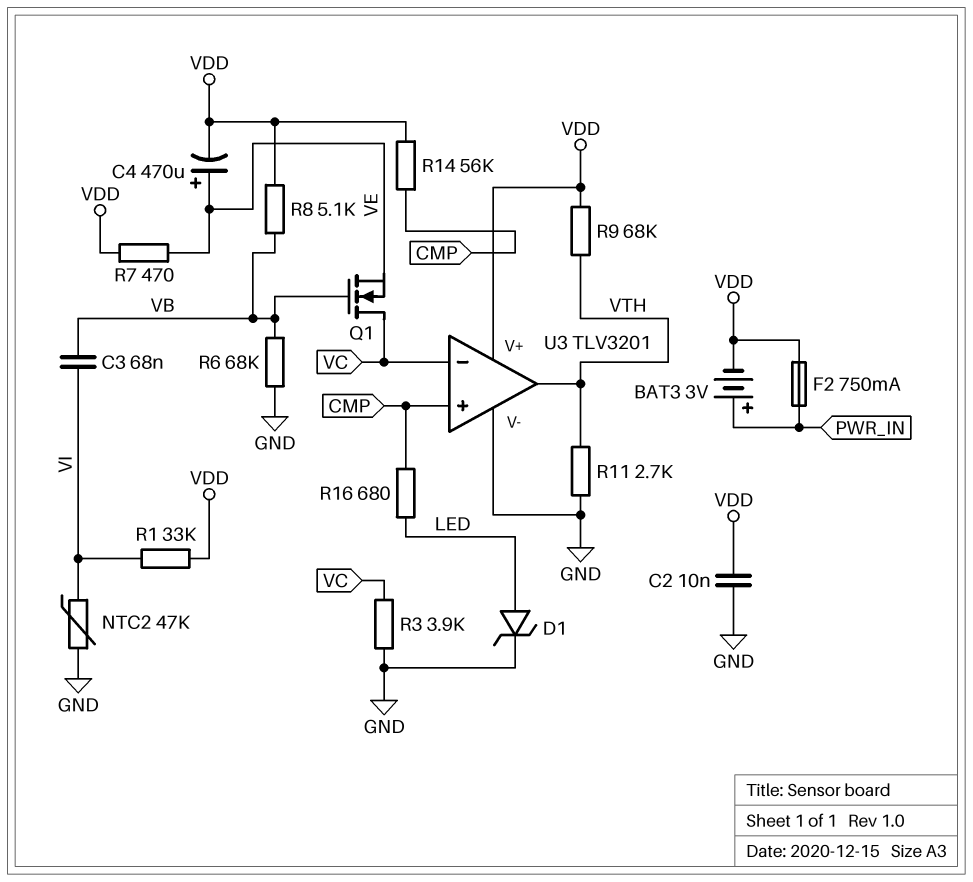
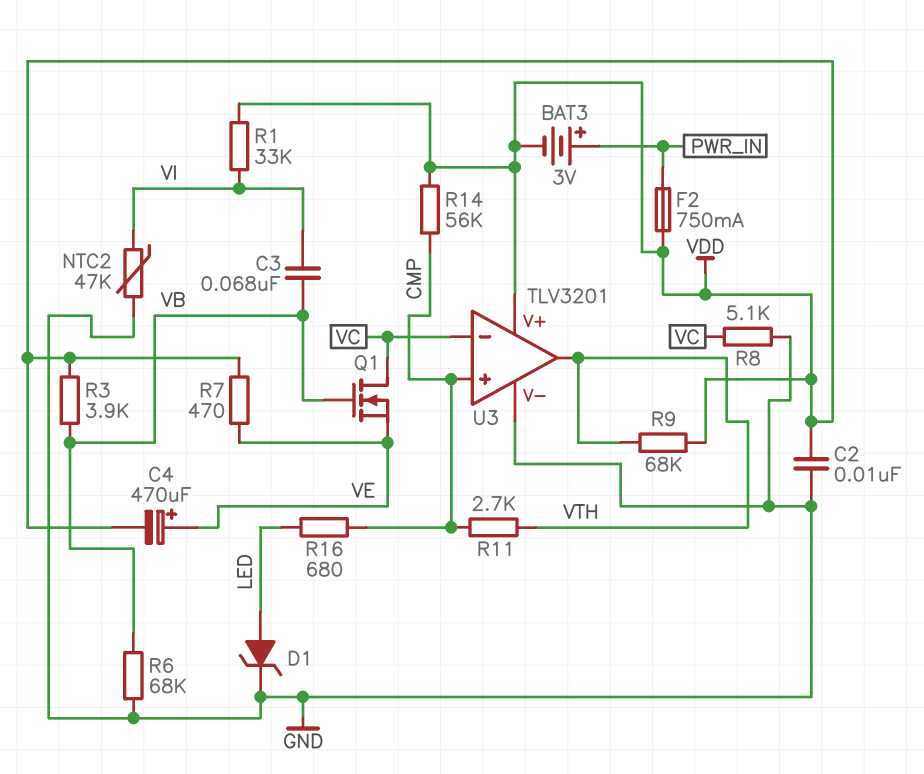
R3: 3.9k (GND, VC) -> 3.9k (VB, VDD)
R8: 5.1k (VB, VDD) -> 5.1k (GND, VC)
R11: 2.7k (GND, VTH) -> 2.7k (CMP, VTH)

